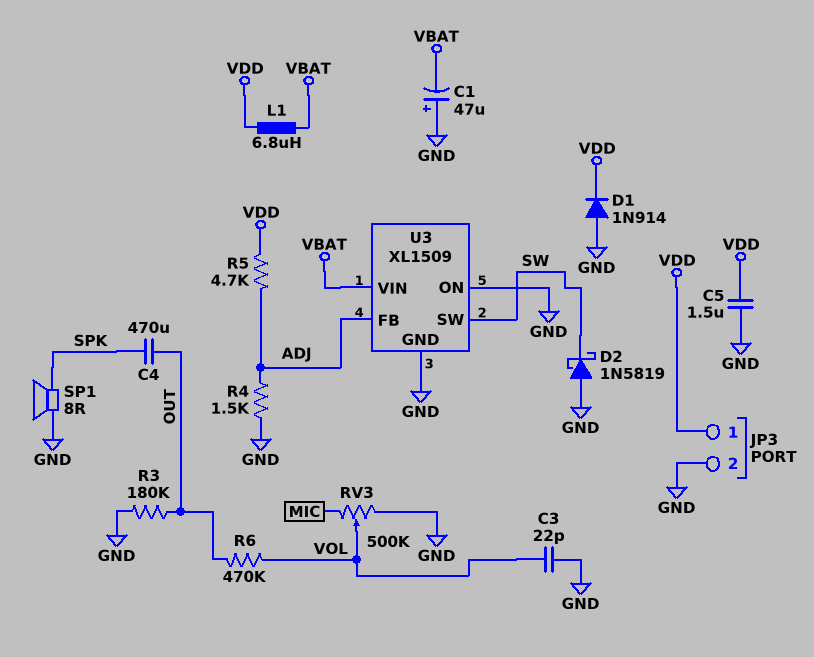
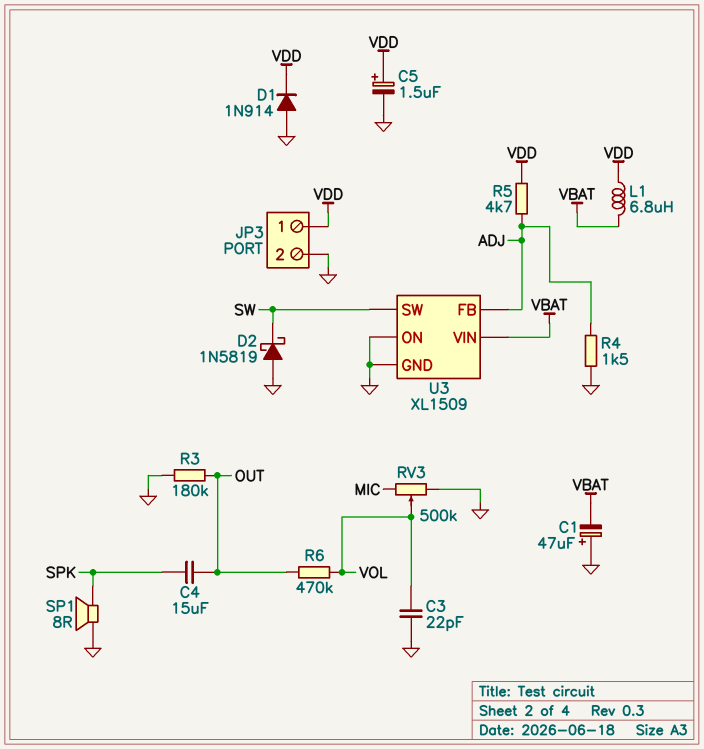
C4: 470uF (OUT, SPK) -> 15uF (OUT, SPK)
C5: 1.5uF (GND, VDD) -> 1.5uF (plus VDD, minus GND)

